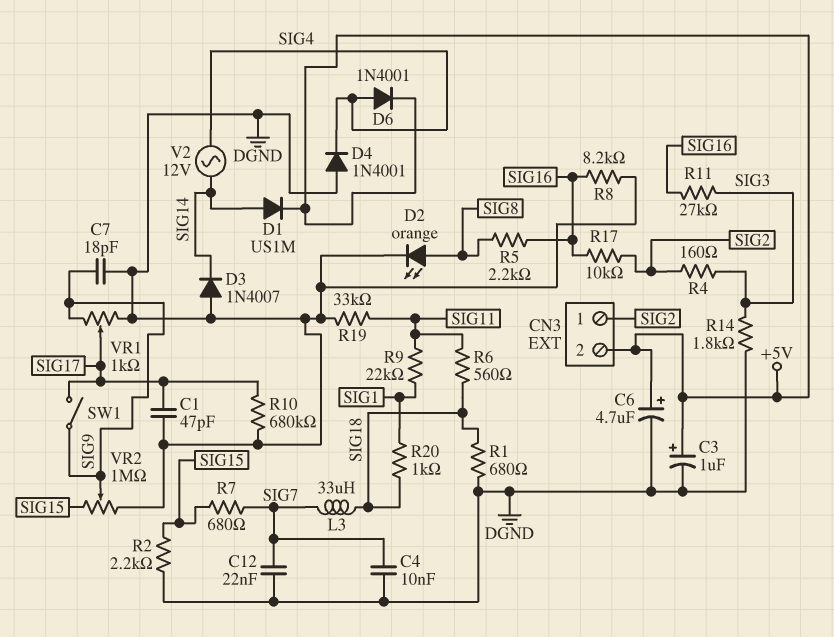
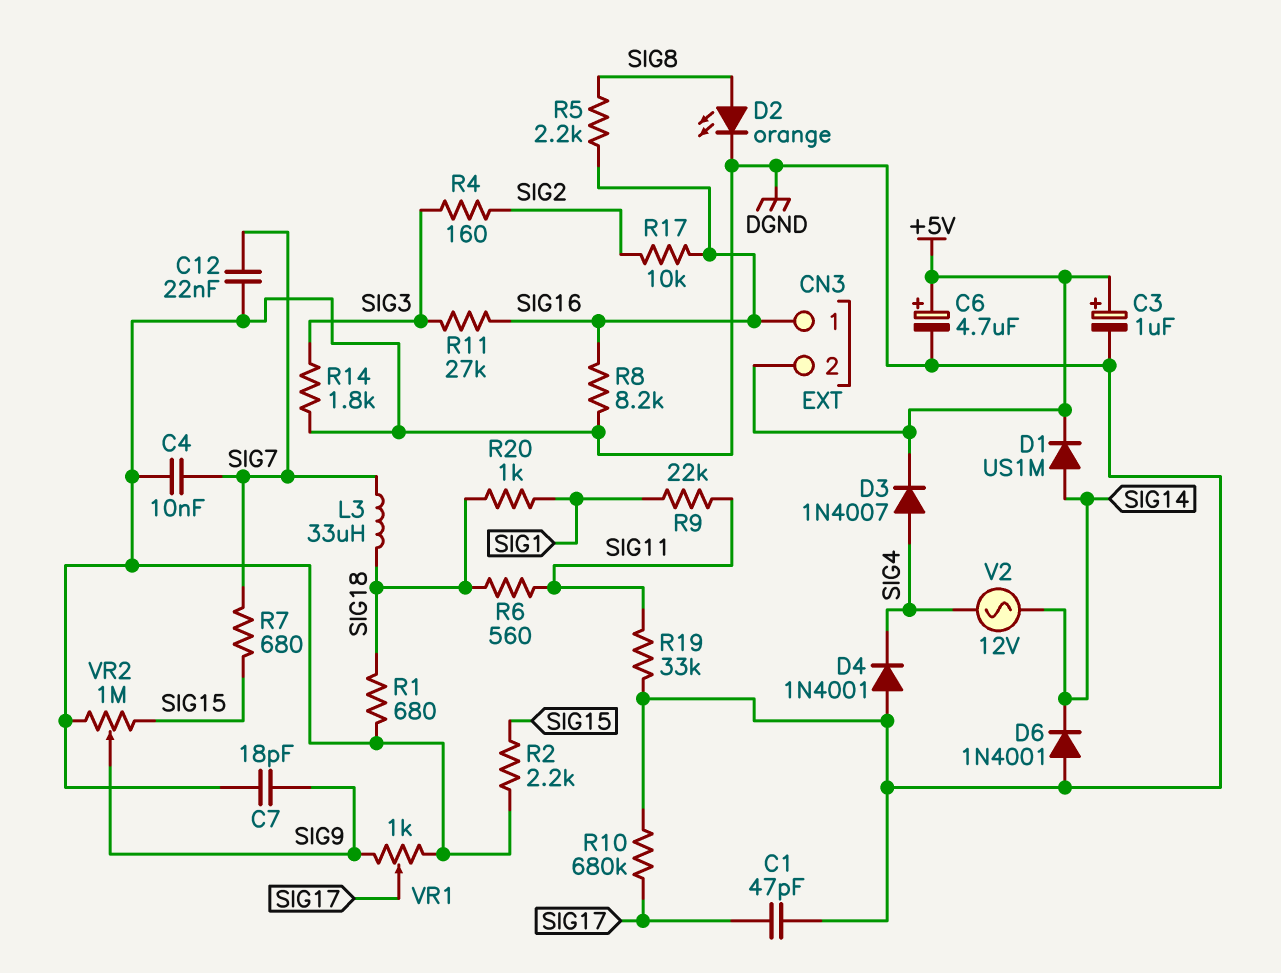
CN3 pin 1: SIG2 -> SIG16
D3: diode 1N4007 (A DGND, K SIG14) -> diode 1N4007 (A SIG4, K +5V)
D6: diode 1N4001 (A SIG4, K +5V) -> diode 1N4001 (A DGND, K SIG14)
SW1: switch (SIG9, SIG17) -> none

